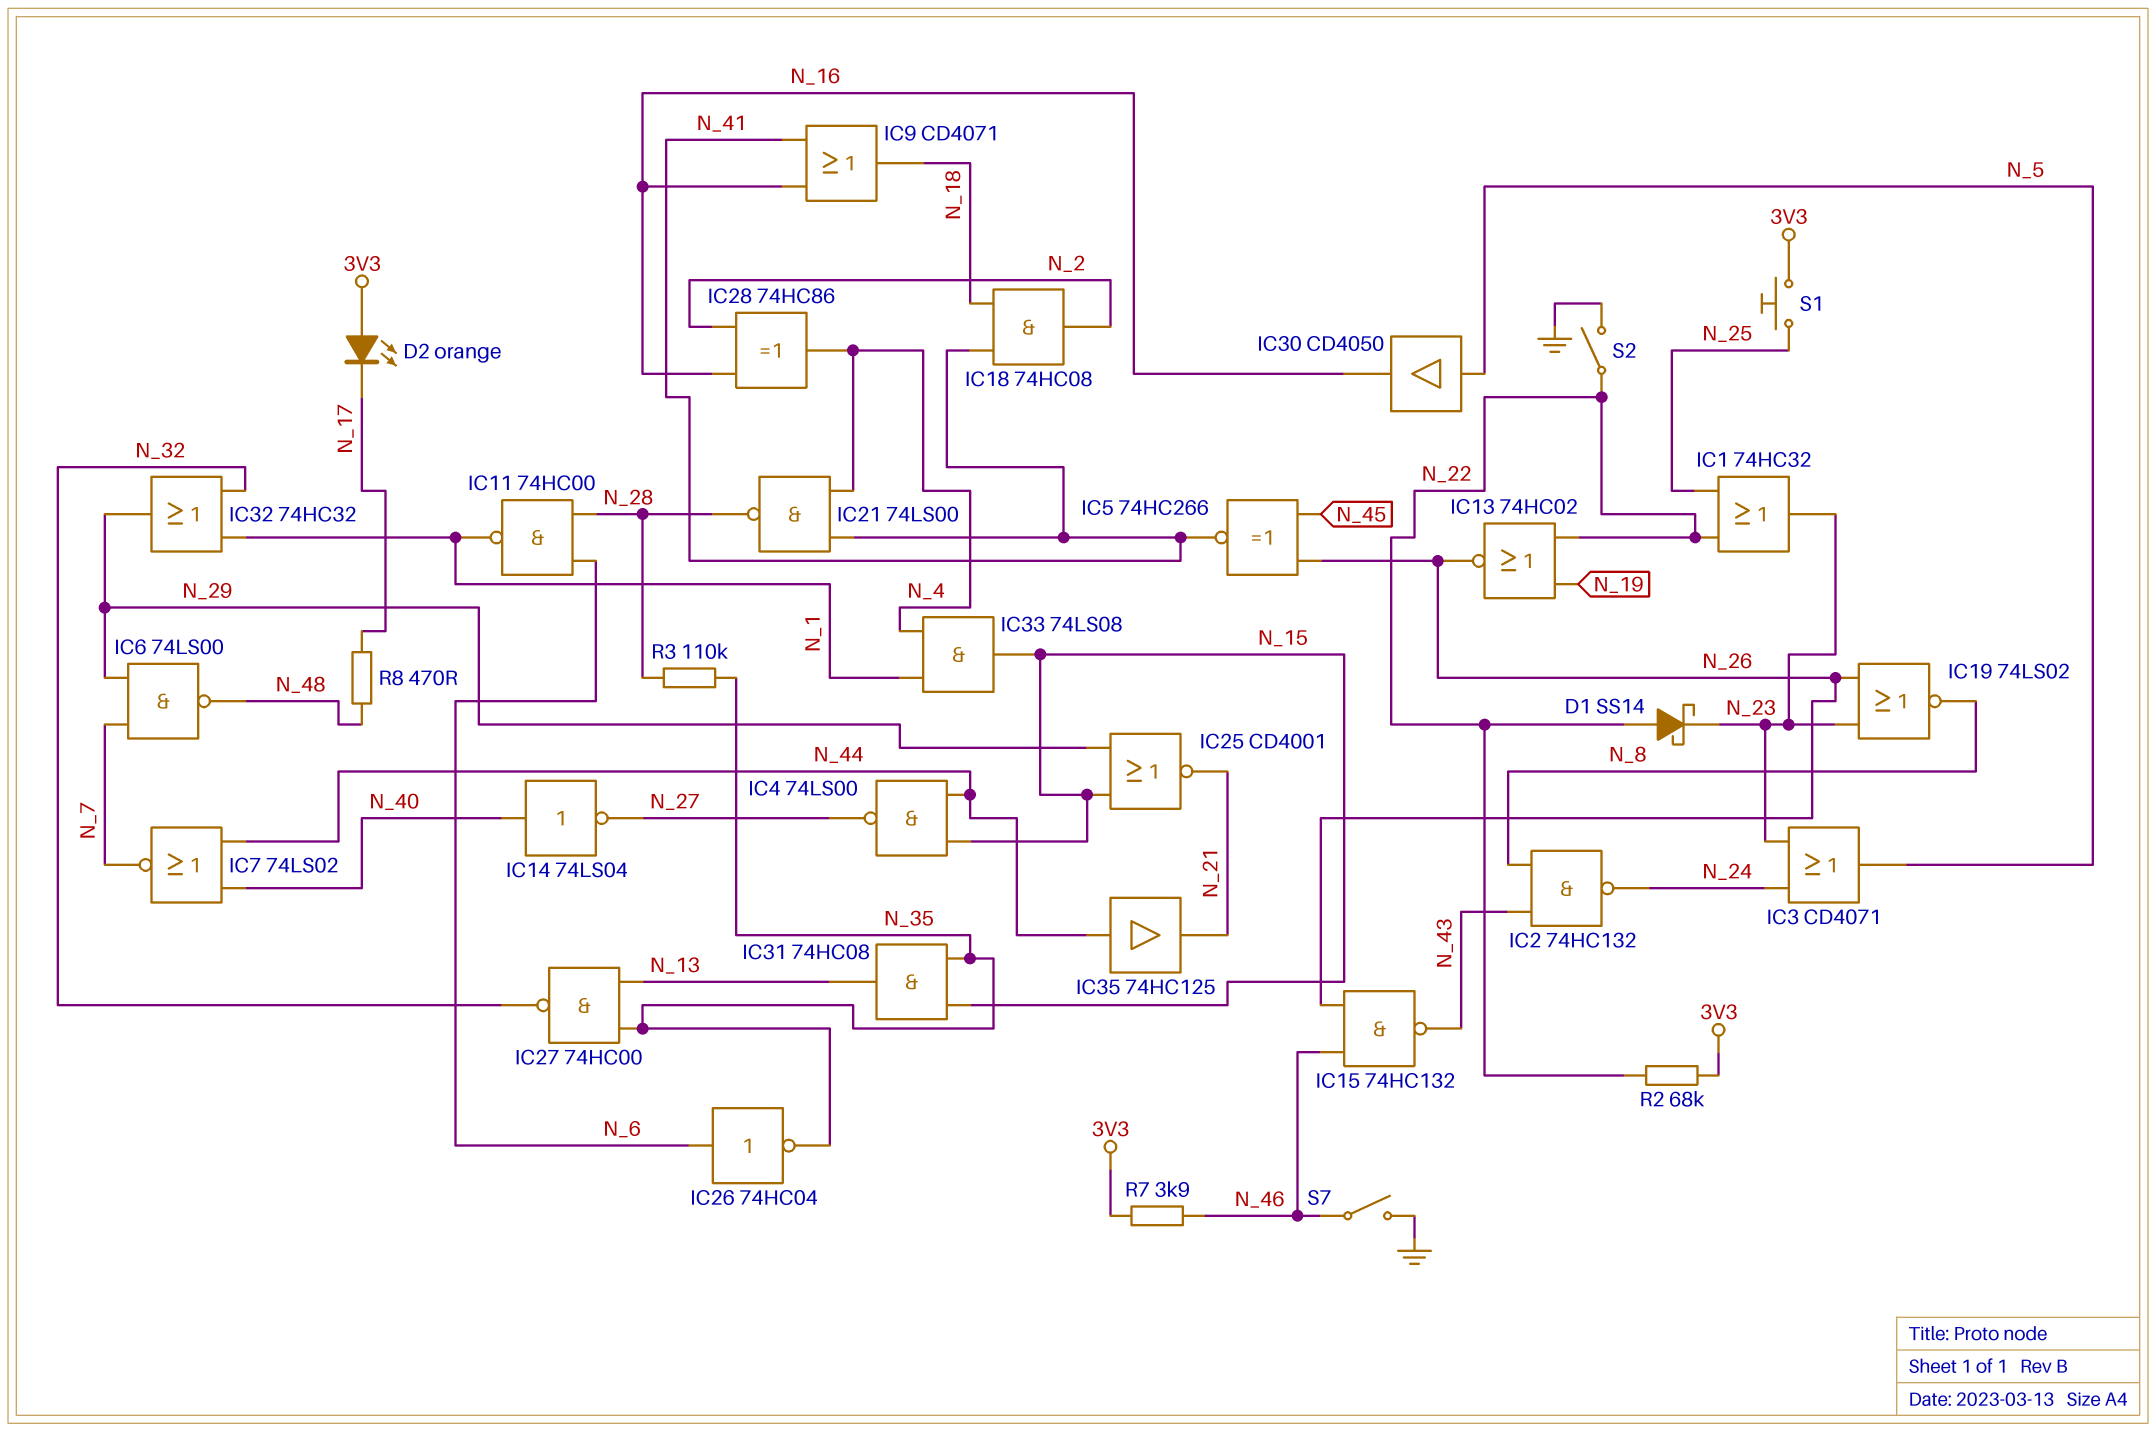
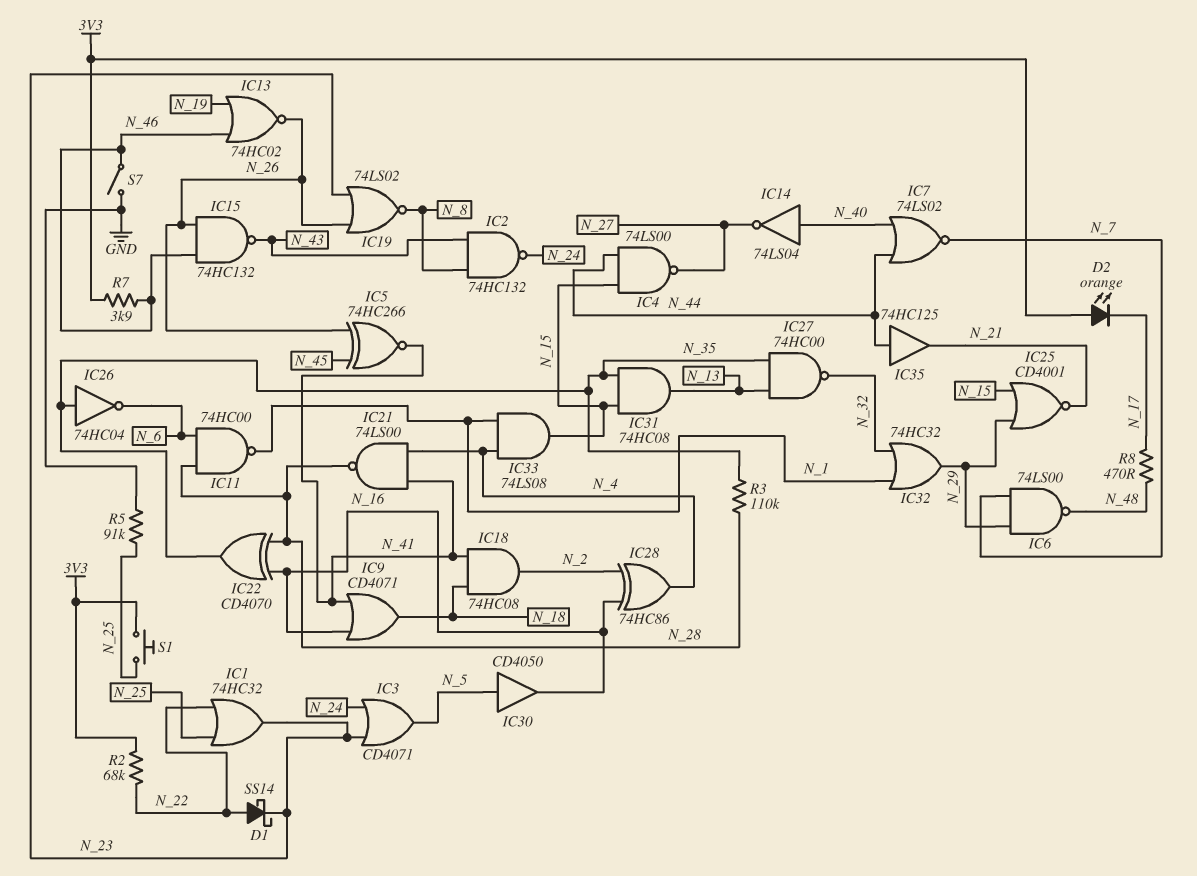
IC13: NOR 74HC02 (in N_19, in N_22, out N_26) -> NOR 74HC02 (in N_19, in N_46, out N_26)
IC22: none -> XOR CD4070 (in N_16, in N_28, out N_35)
IC26: NOT 74HC04 (in N_6, out N_35) -> NOT 74HC04 (in N_35, out N_6)
R5: none -> 91k (GND, N_25)
S2: switch (GND, N_22) -> none

